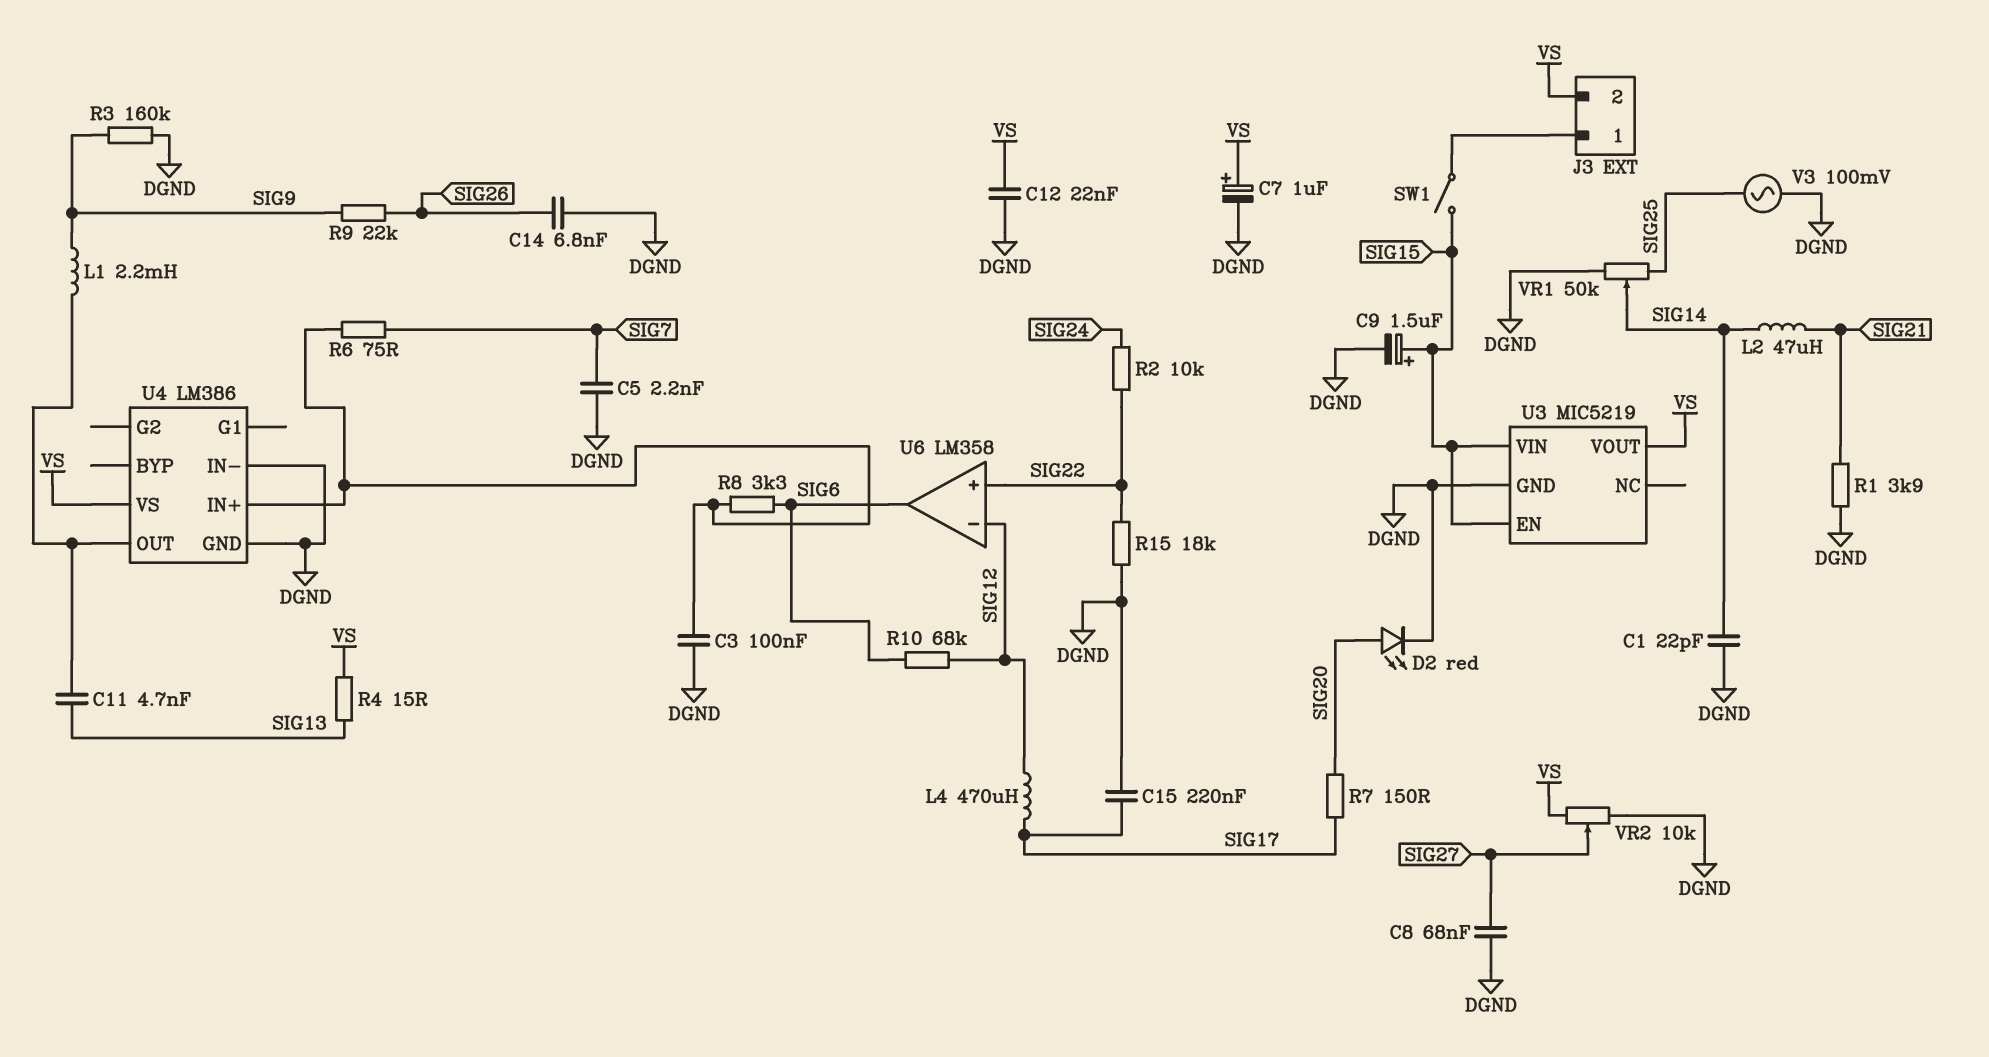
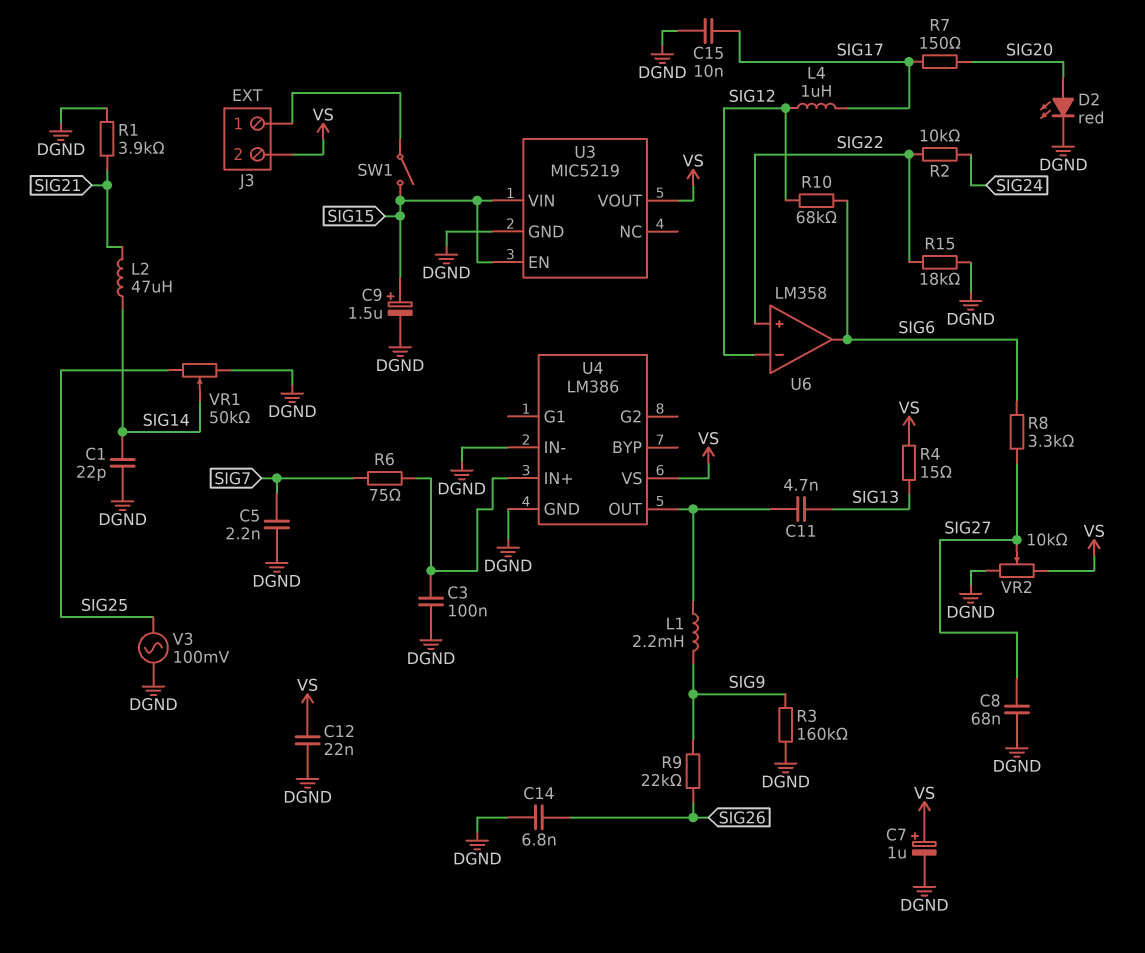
C15: 220nF (DGND, SIG17) -> 10nF (DGND, SIG17)
L4: 470uH (SIG12, SIG17) -> 1uH (SIG12, SIG17)
R8: 3.3k (SIG6, U4/IN+) -> 3.3k (SIG6, SIG27)

